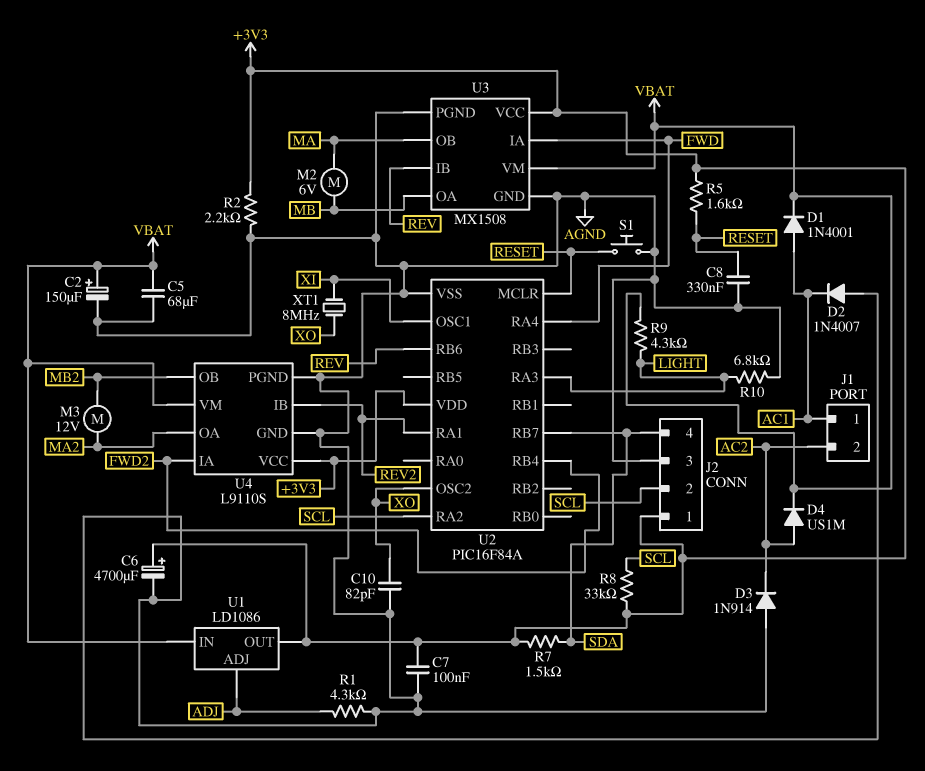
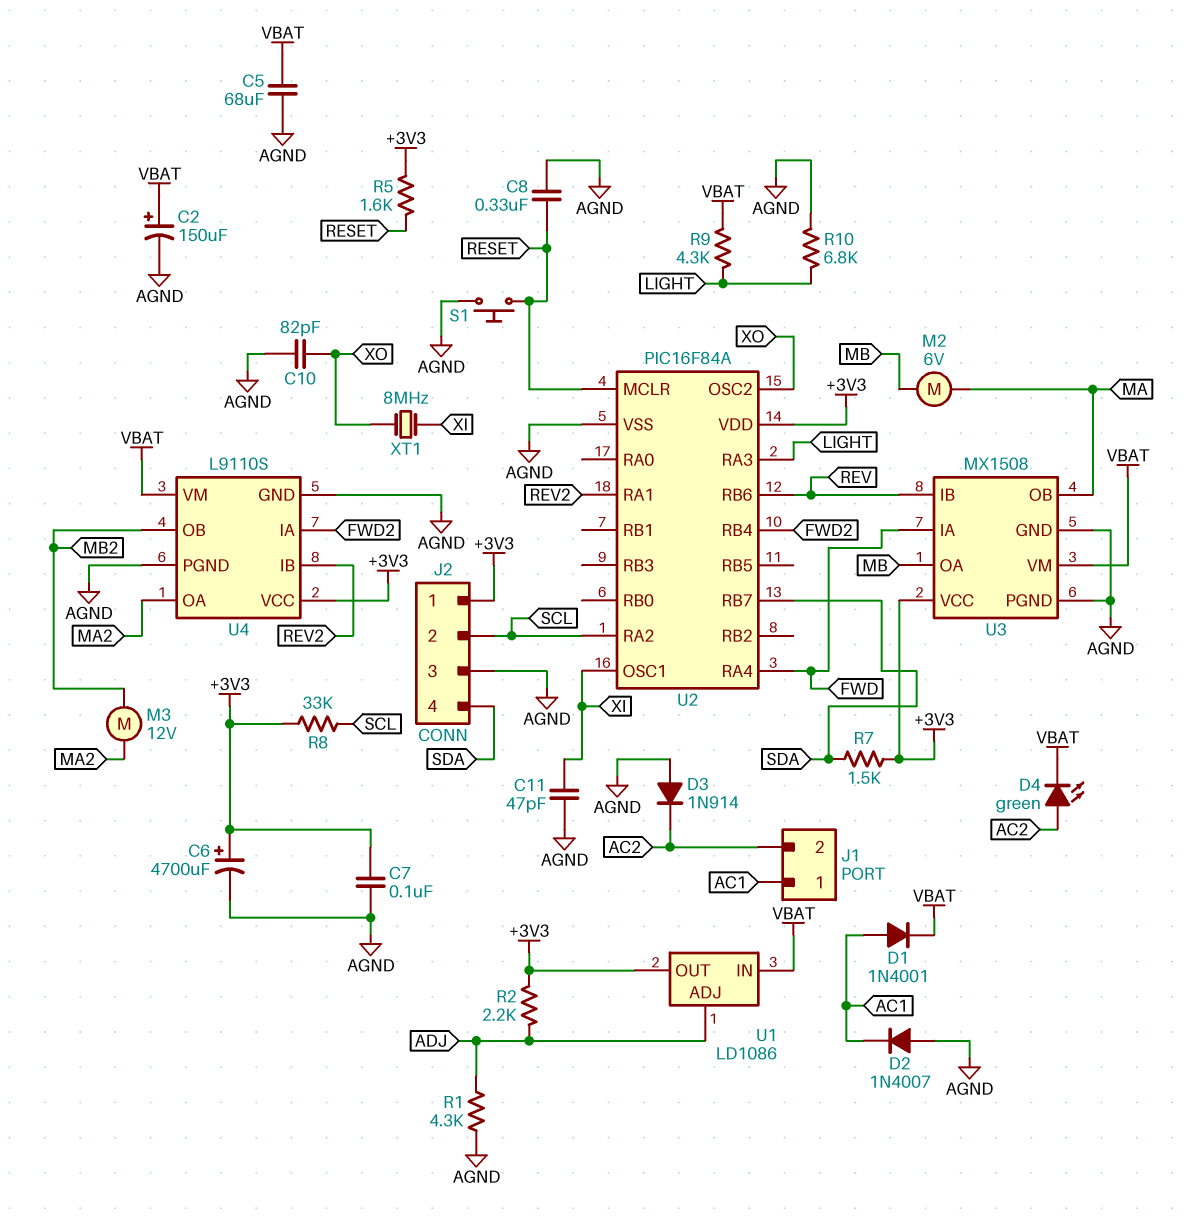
C11: none -> 47pF (AGND, XI)
D4: diode US1M (A AC2, K VBAT) -> LED green (A AC2, K VBAT)
R2: 2.2k (+3V3, AGND) -> 2.2k (+3V3, ADJ)

